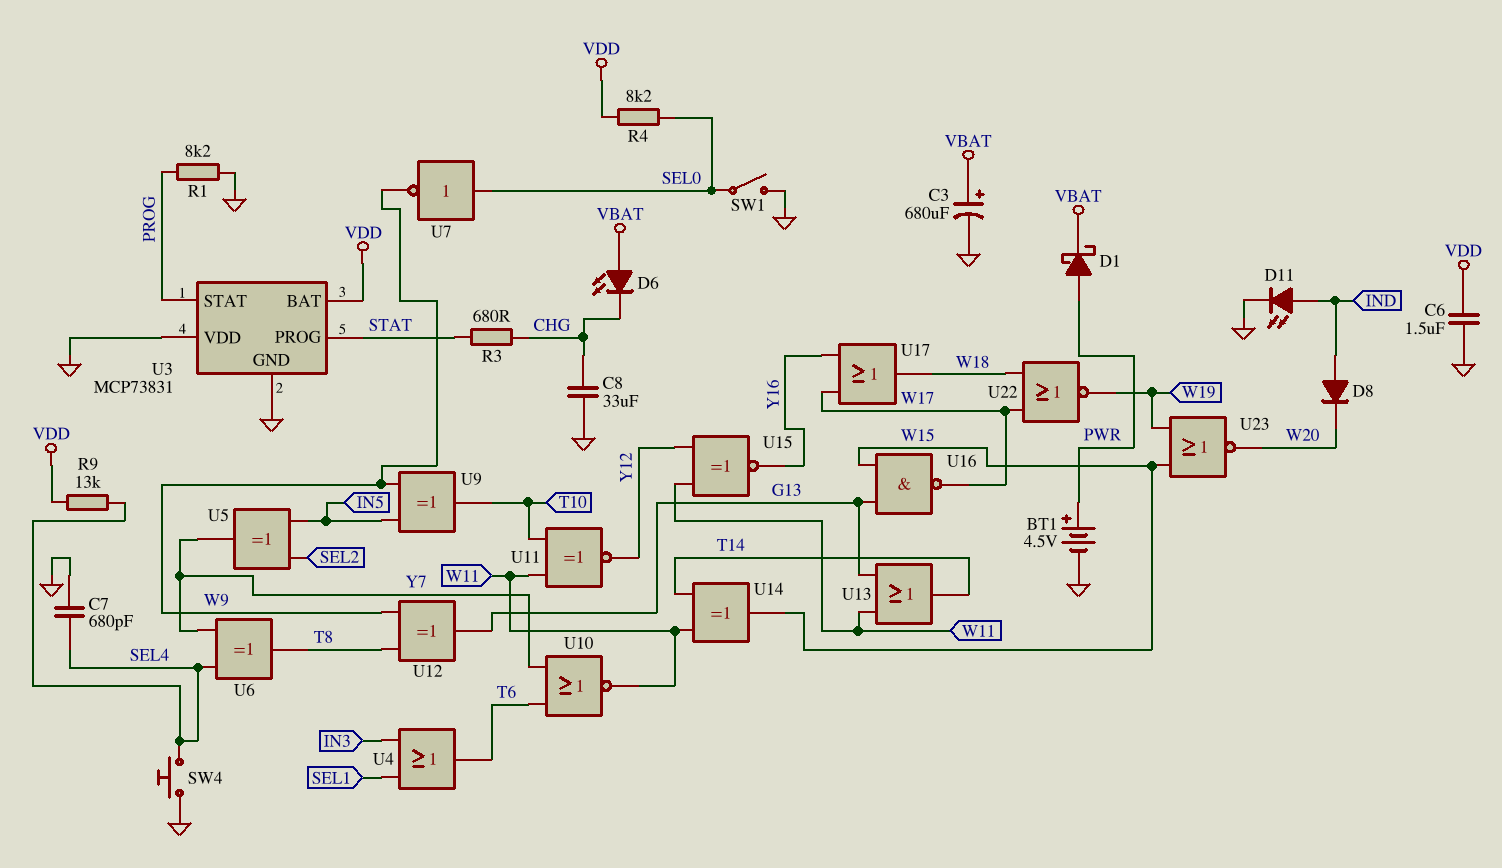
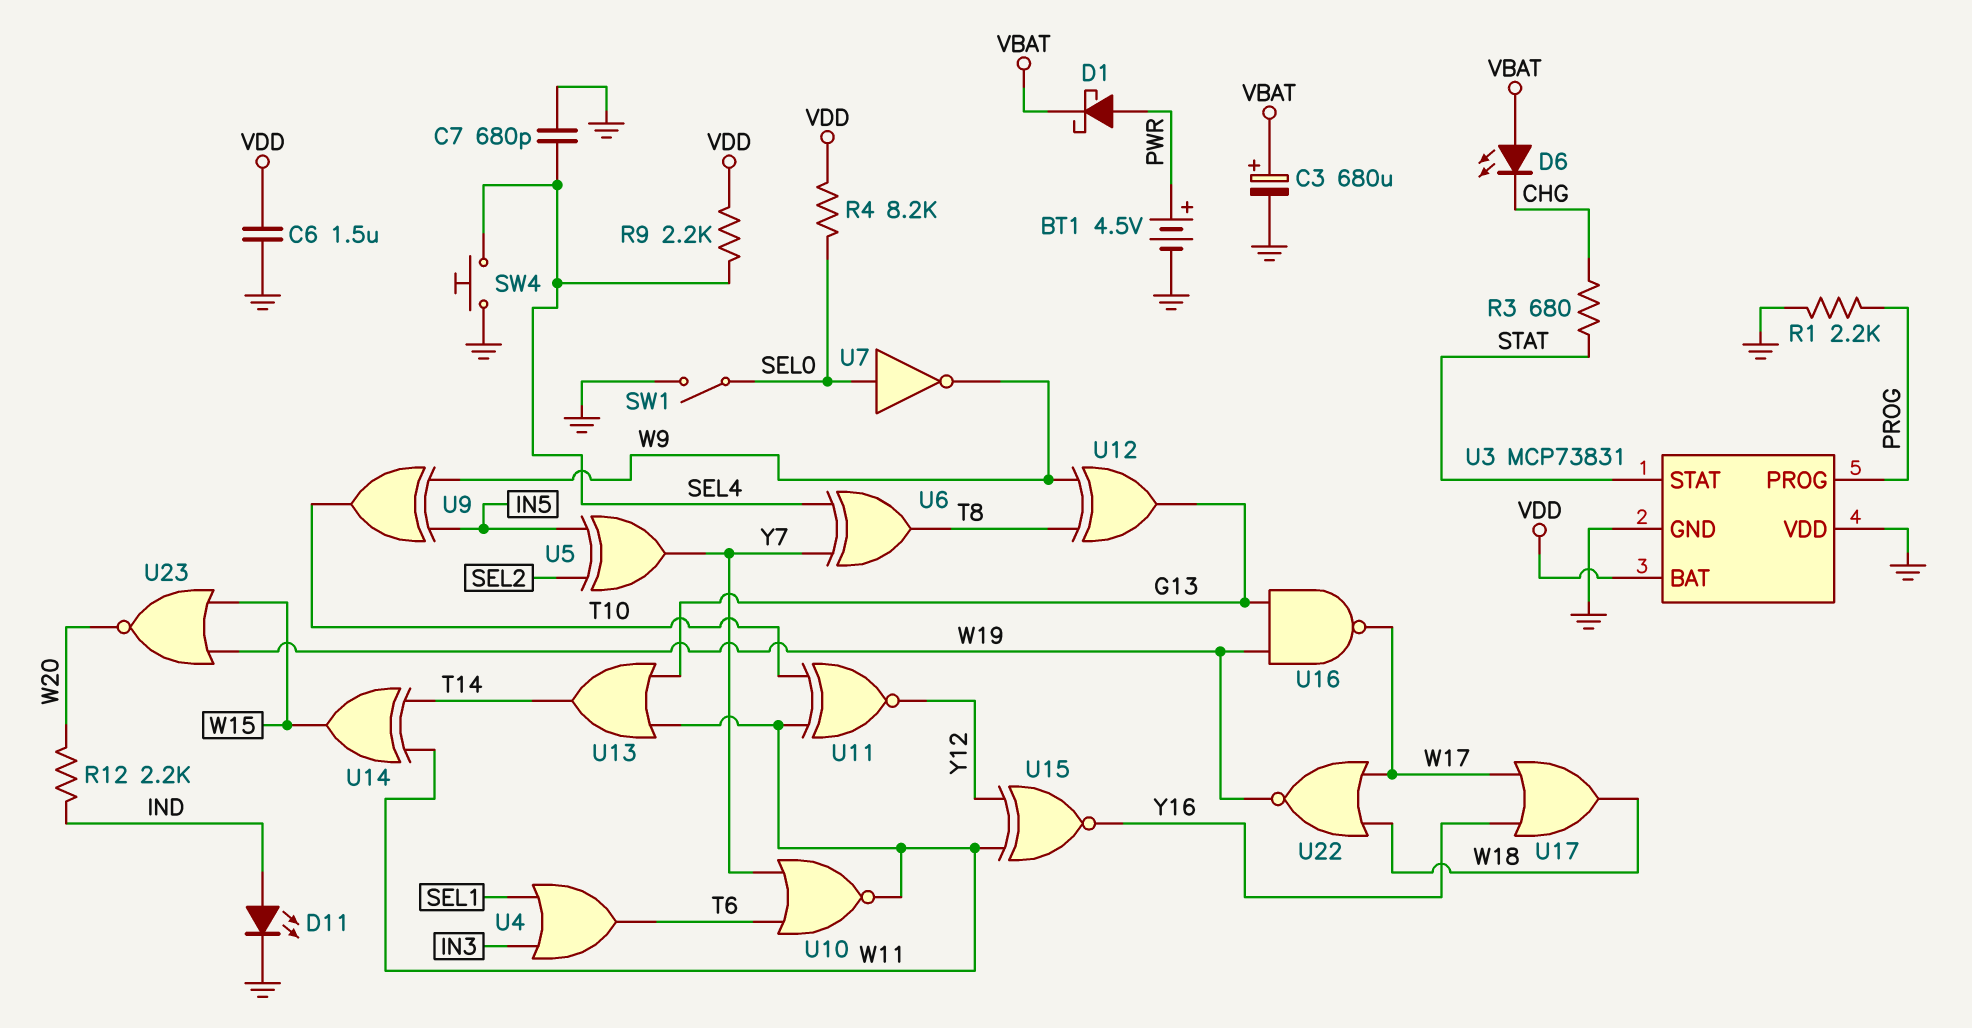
C8: 33uF (CHG, GND) -> none
D8: diode (A IND, K W20) -> none
R1: 8.2k (GND, PROG) -> 2.2k (GND, PROG)
R9: 13k (SEL4, VDD) -> 2.2k (SEL4, VDD)
R12: none -> 2.2k (IND, W20)
U3 pin PROG: STAT -> PROG
U3 pin STAT: PROG -> STAT
U16: NAND (in G13, in W15, out W17) -> NAND (in G13, in W19, out W17)

